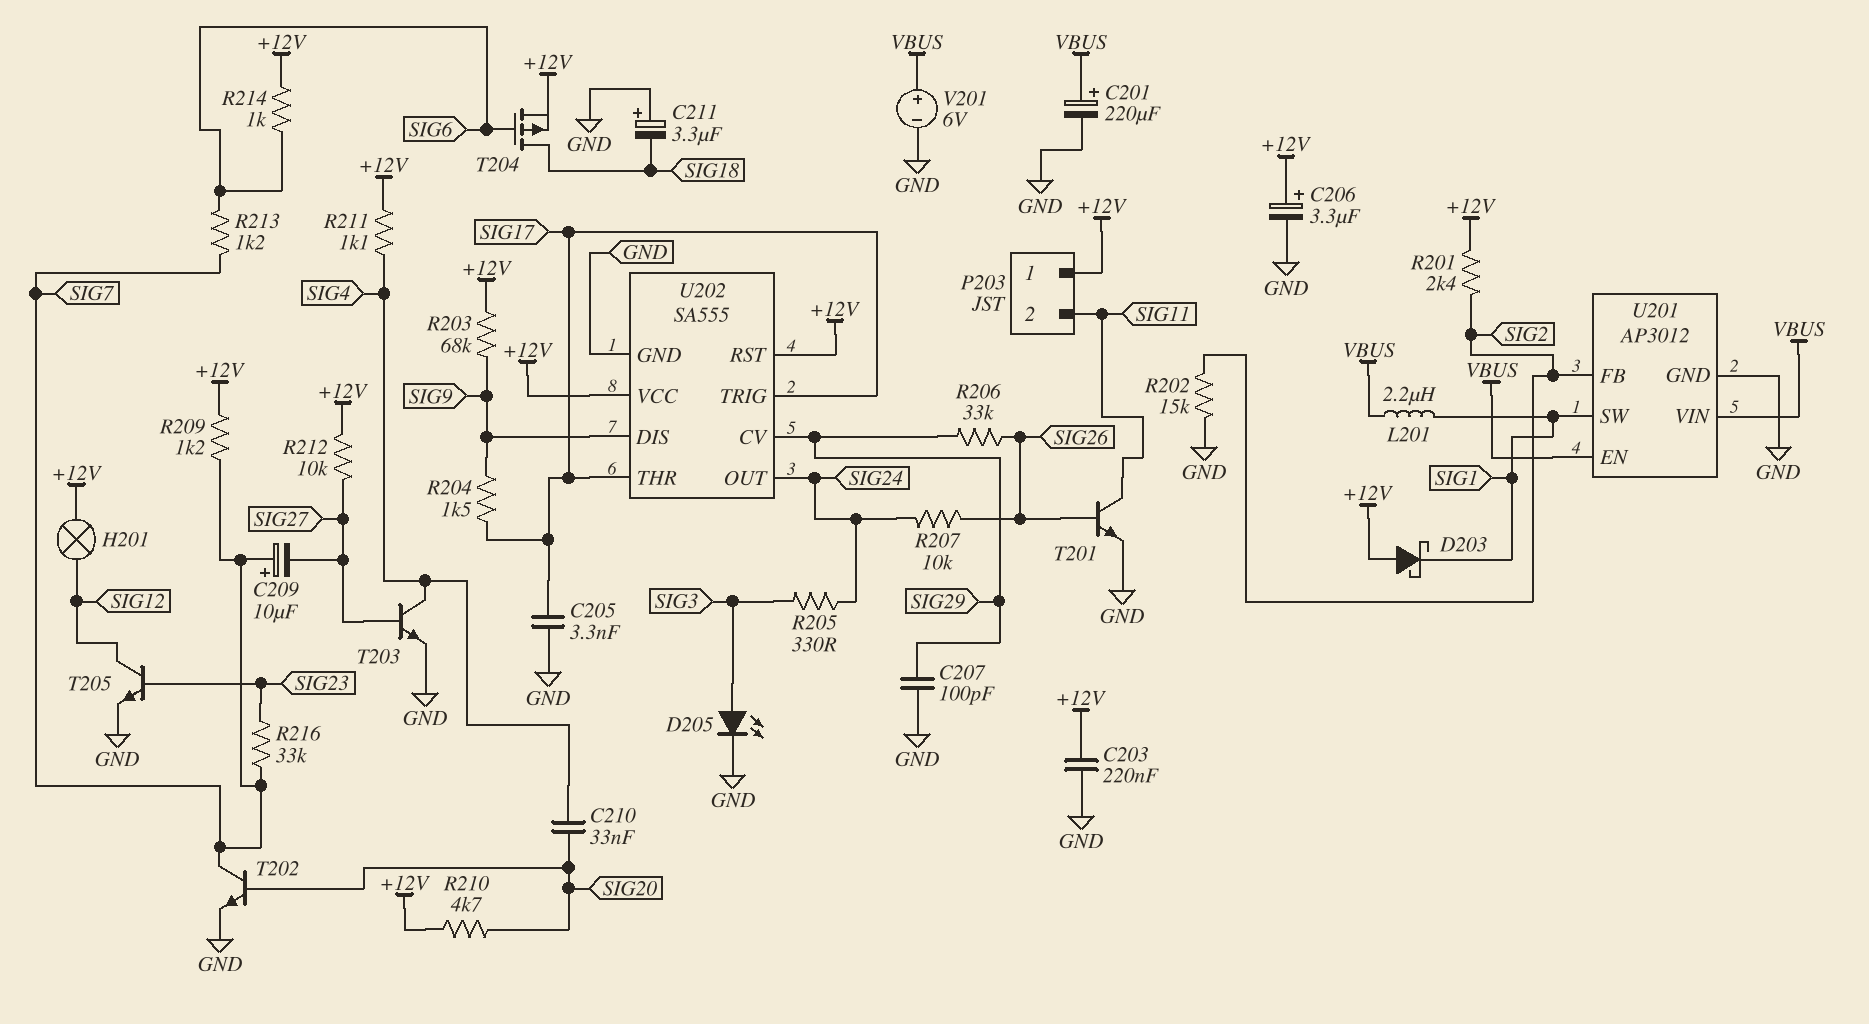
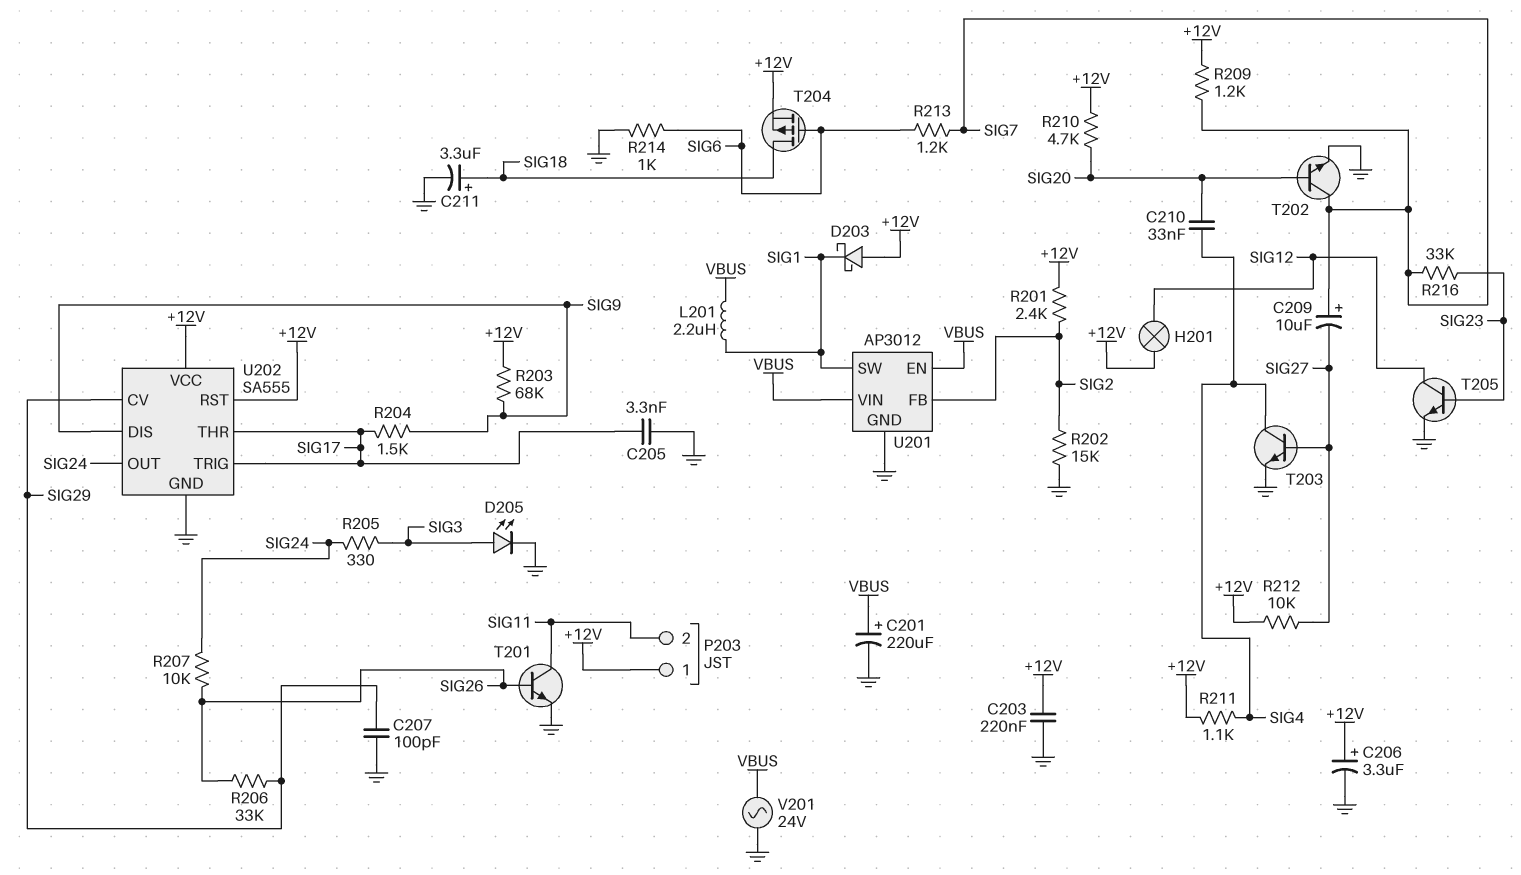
C211: 3.3uF (plus GND, minus SIG18) -> 3.3uF (plus SIG18, minus GND)
R214: 1k (+12V, SIG6) -> 1k (GND, SIG6)
V201: 6V (plus VBUS, minus GND) -> AC 24V (GND, VBUS)

